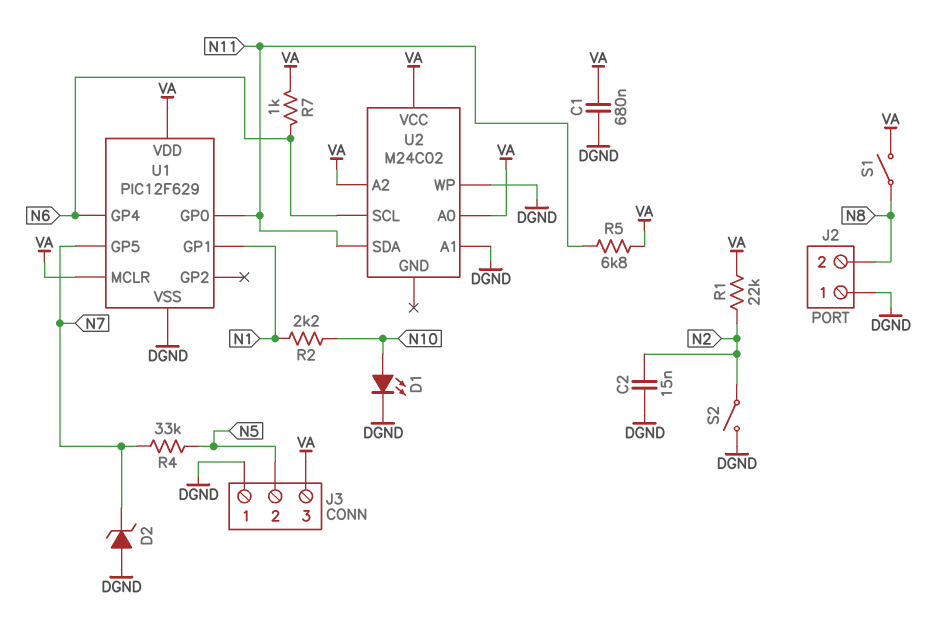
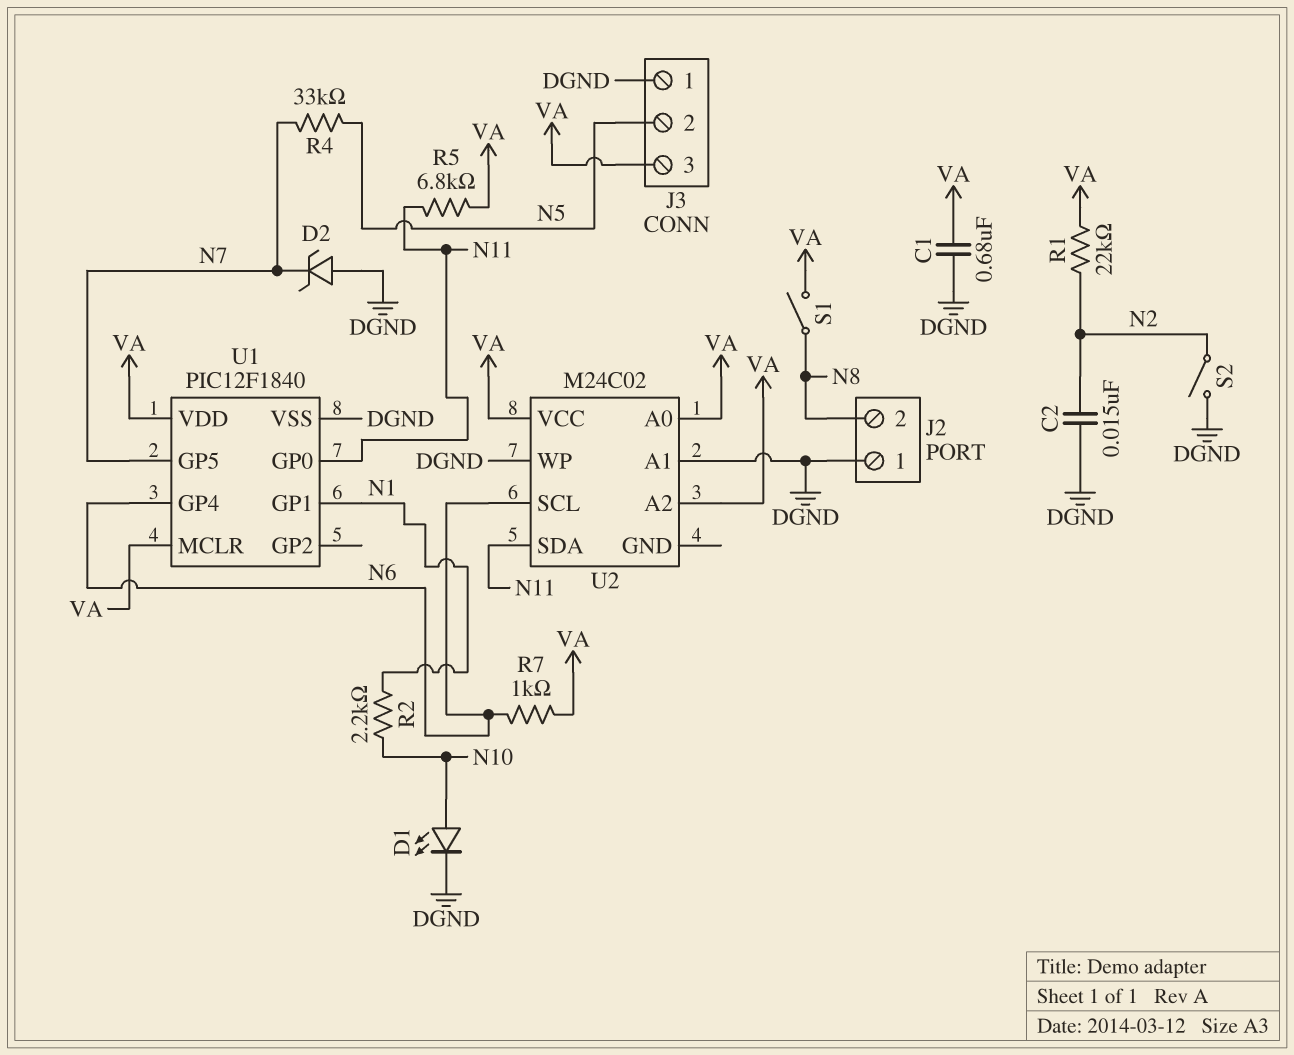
U1: PIC12F629 -> PIC12F1840

